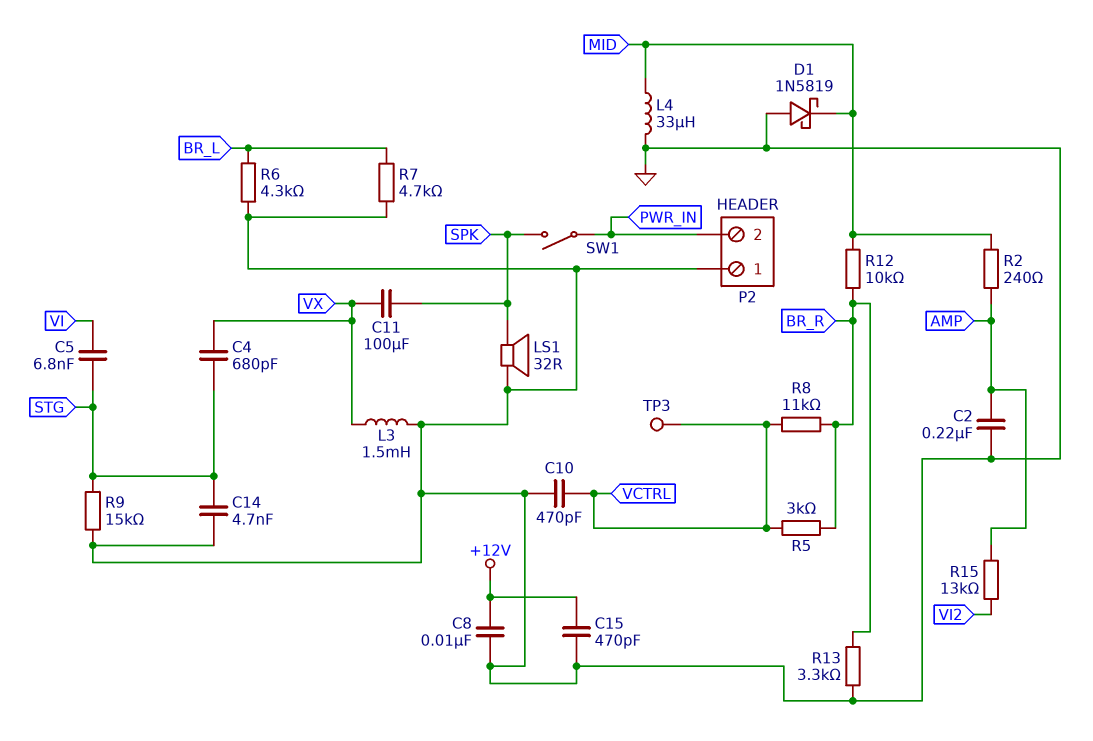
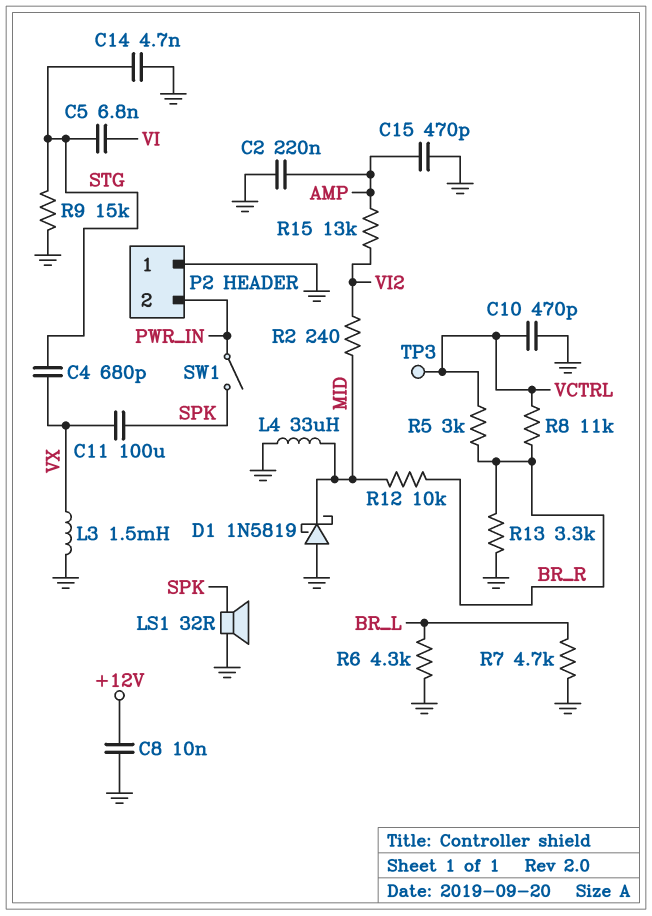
C15: 470pF (+12V, GND) -> 470pF (AMP, GND)
R2: 240 (AMP, MID) -> 240 (MID, VI2)

